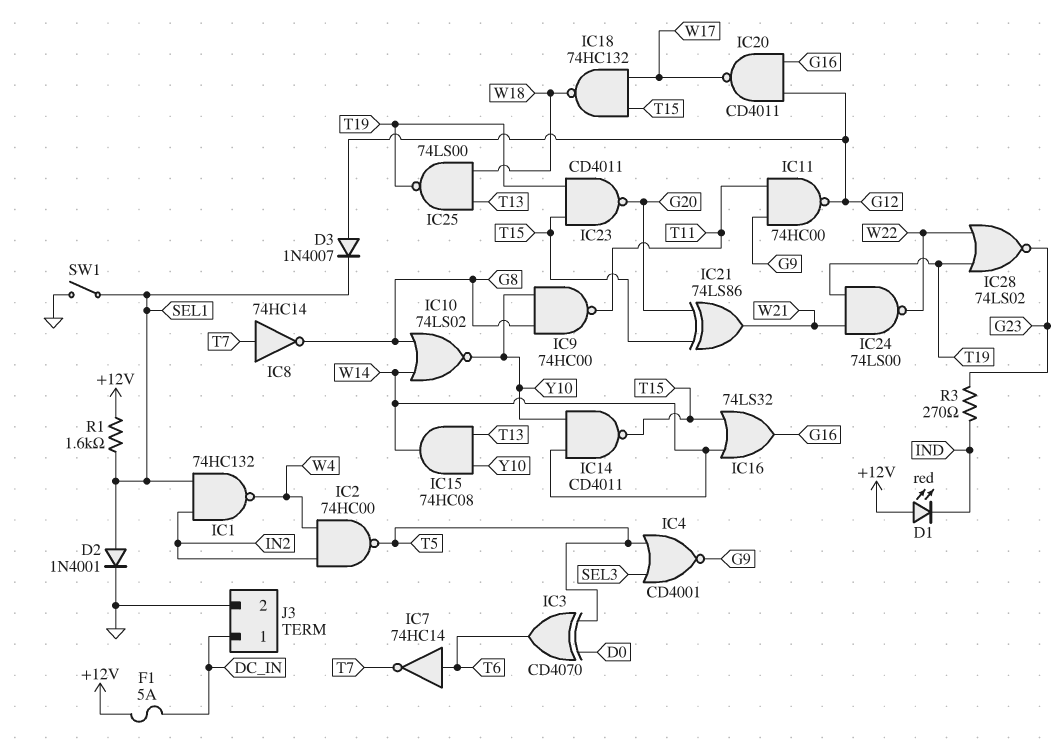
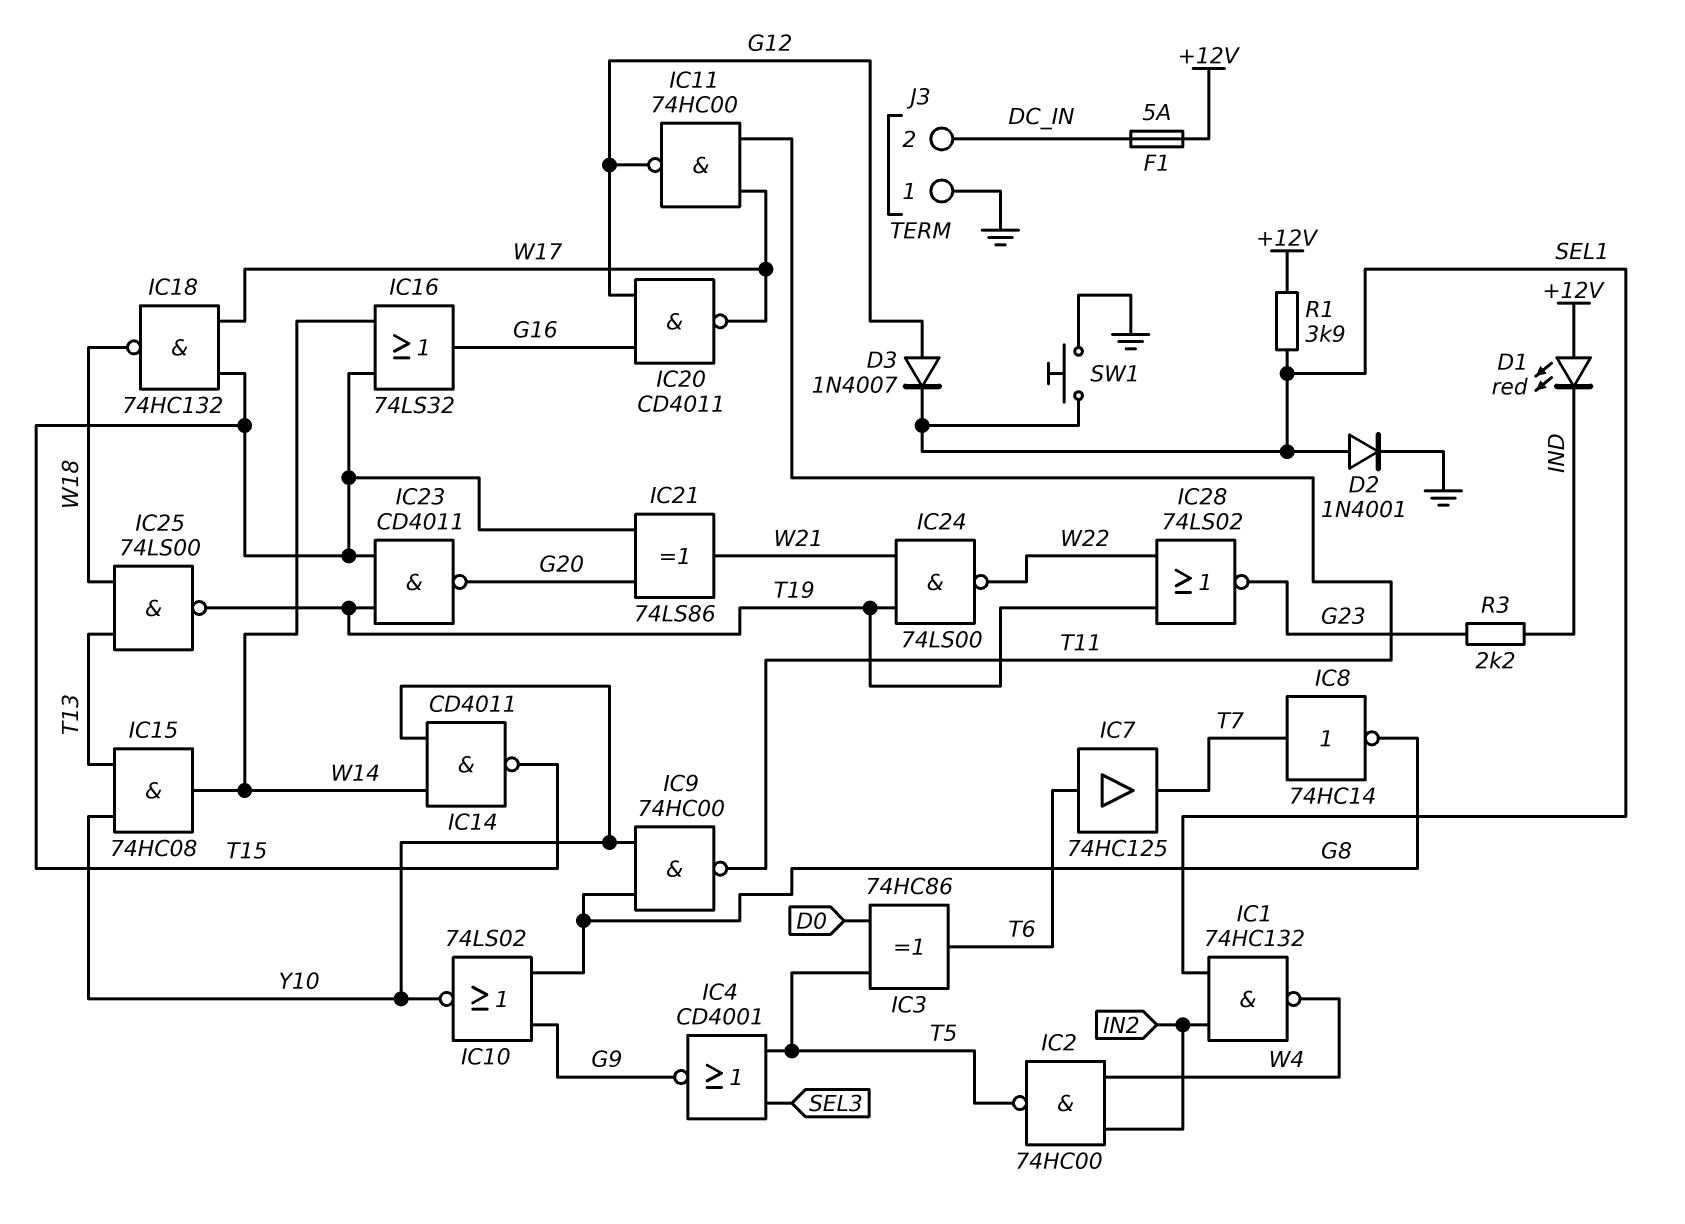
IC3: XOR CD4070 (in D0, in T5, out T6) -> XOR 74HC86 (in D0, in T5, out T6)
IC7: NOT 74HC14 (in T6, out T7) -> buffer 74HC125 (in T6, out T7)
IC10: NOR 74LS02 (in G8, in W14, out Y10) -> NOR 74LS02 (in G8, in G9, out Y10)
IC11: NAND 74HC00 (in G9, in T11, out G12) -> NAND 74HC00 (in T11, in W17, out G12)
J3 pin 1: DC_IN -> GND
J3 pin 2: GND -> DC_IN
R1: 1.6k (+12V, SEL1) -> 3.9k (+12V, SEL1)
R3: 270 (G23, IND) -> 2.2k (G23, IND)
SW1: switch (GND, SEL1) -> button (GND, SEL1)

